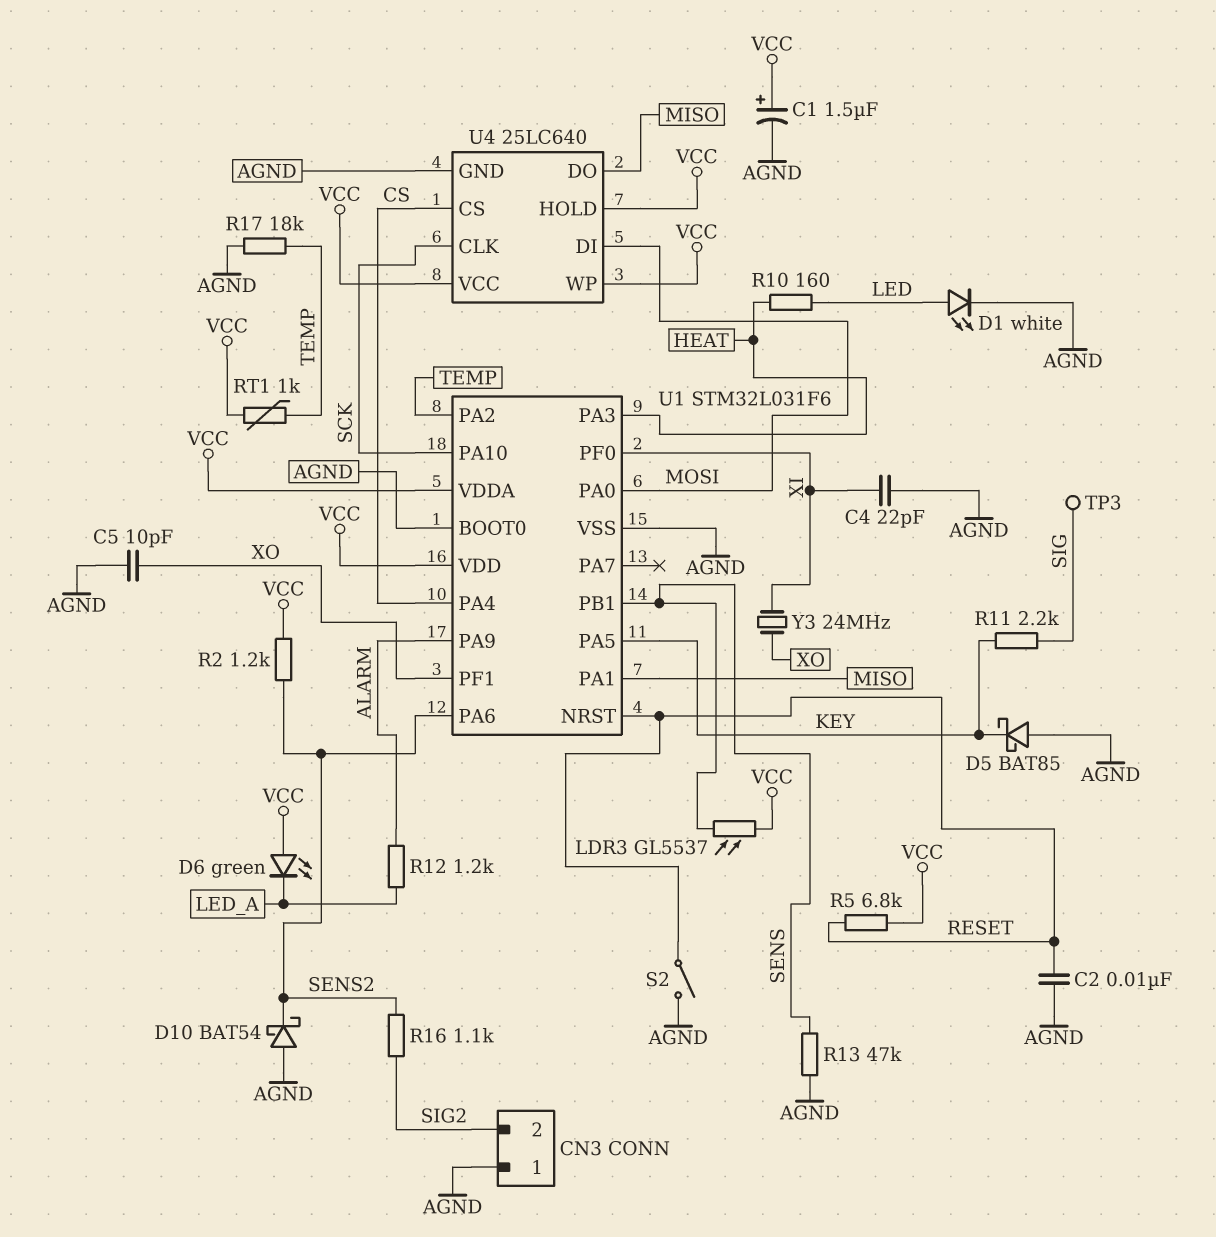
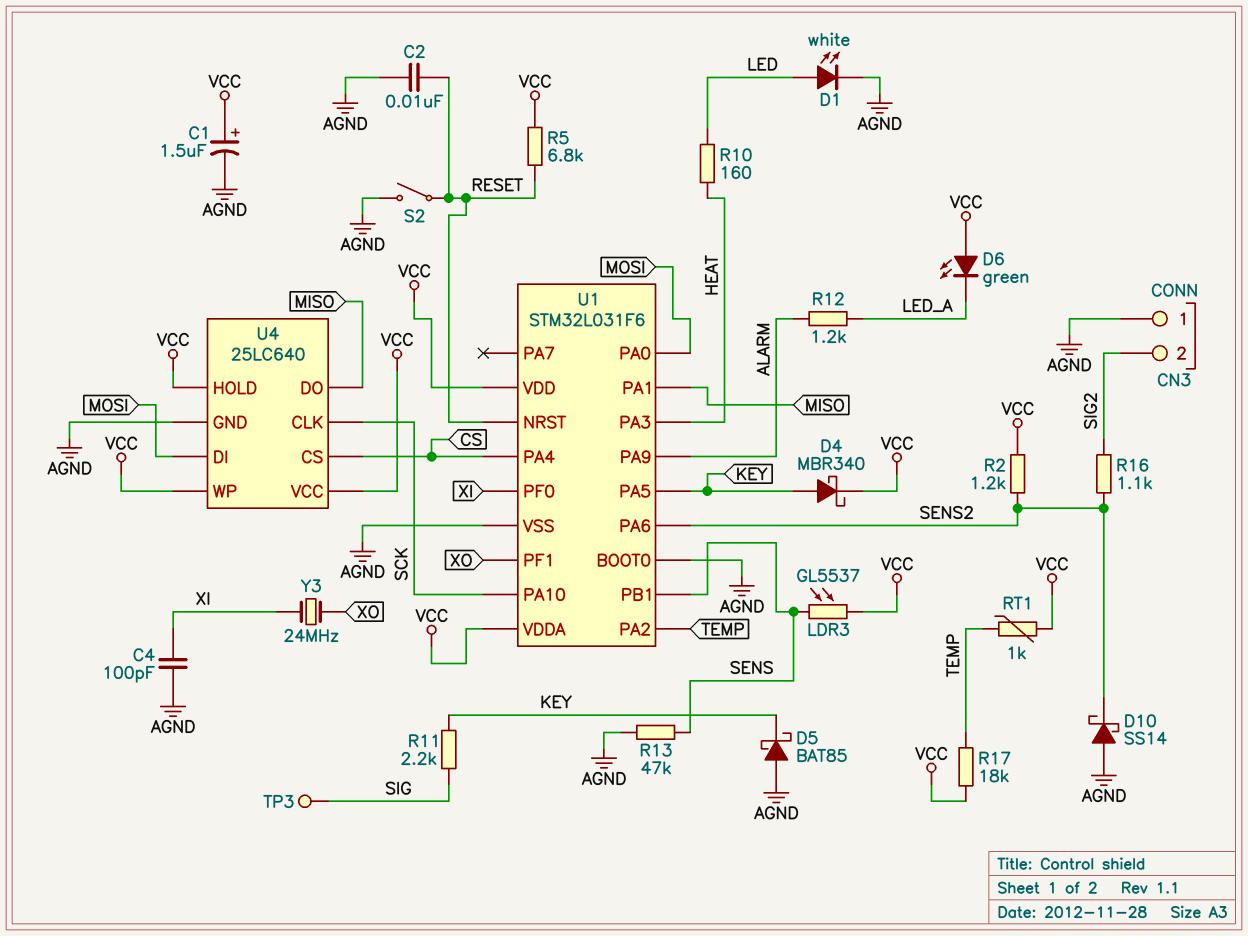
C4: 22pF (AGND, XI) -> 100pF (AGND, XI)
C5: 10pF (AGND, XO) -> none
D4: none -> schottky MBR340 (A KEY, K VCC)
D10: schottky BAT54 (A AGND, K SENS2) -> schottky SS14 (A AGND, K SENS2)
R17: 18k (AGND, TEMP) -> 18k (TEMP, VCC)

